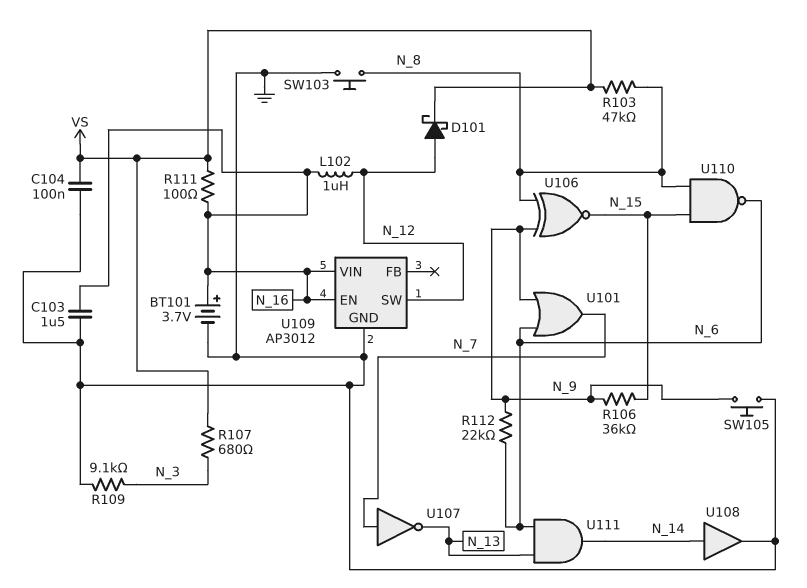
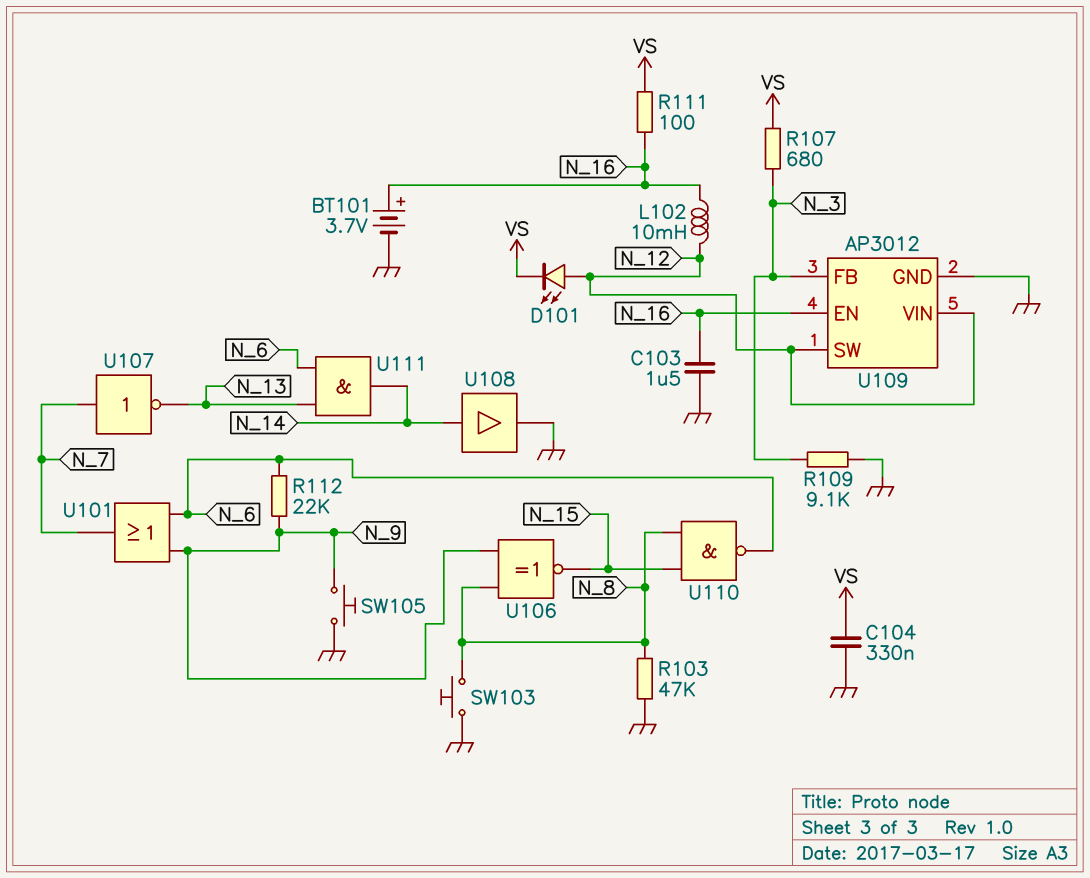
C104: 100nF (GND, VS) -> 330nF (GND, VS)
D101: schottky (A N_12, K VS) -> LED (A N_12, K VS)
L102: 1uH (N_12, N_16) -> 10mH (N_12, N_16)
R103: 47k (N_8, VS) -> 47k (GND, N_8)
R106: 36k (N_9, N_15) -> none
U109 pin FB: none -> N_3
U109 pin VIN: N_16 -> N_12

